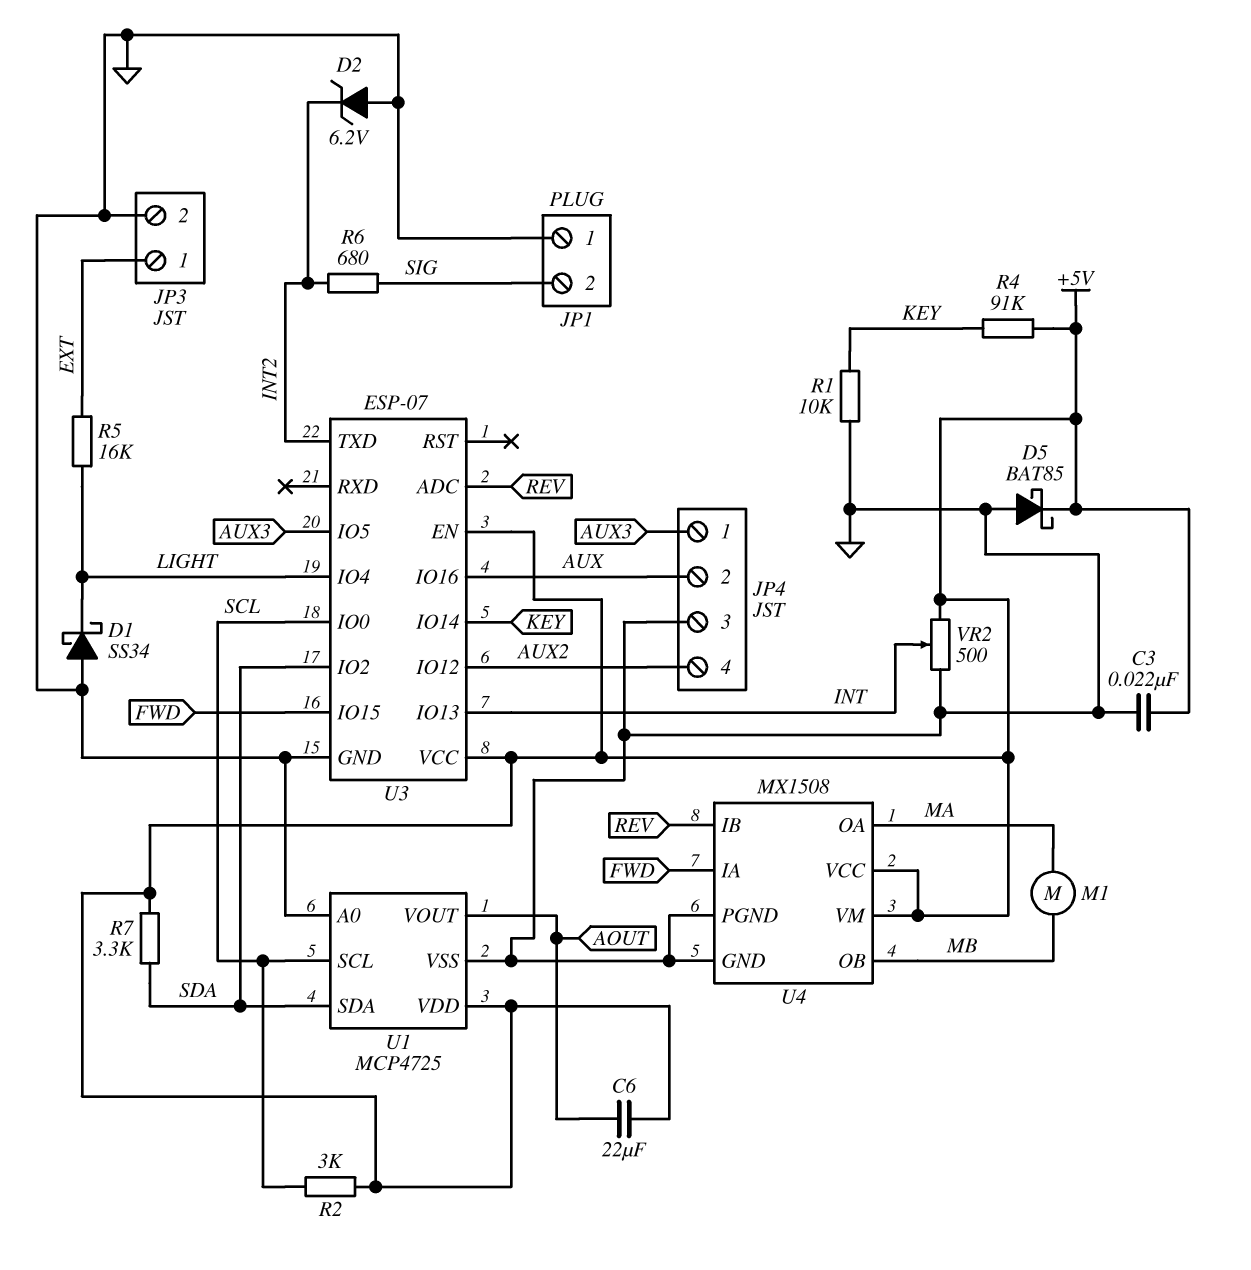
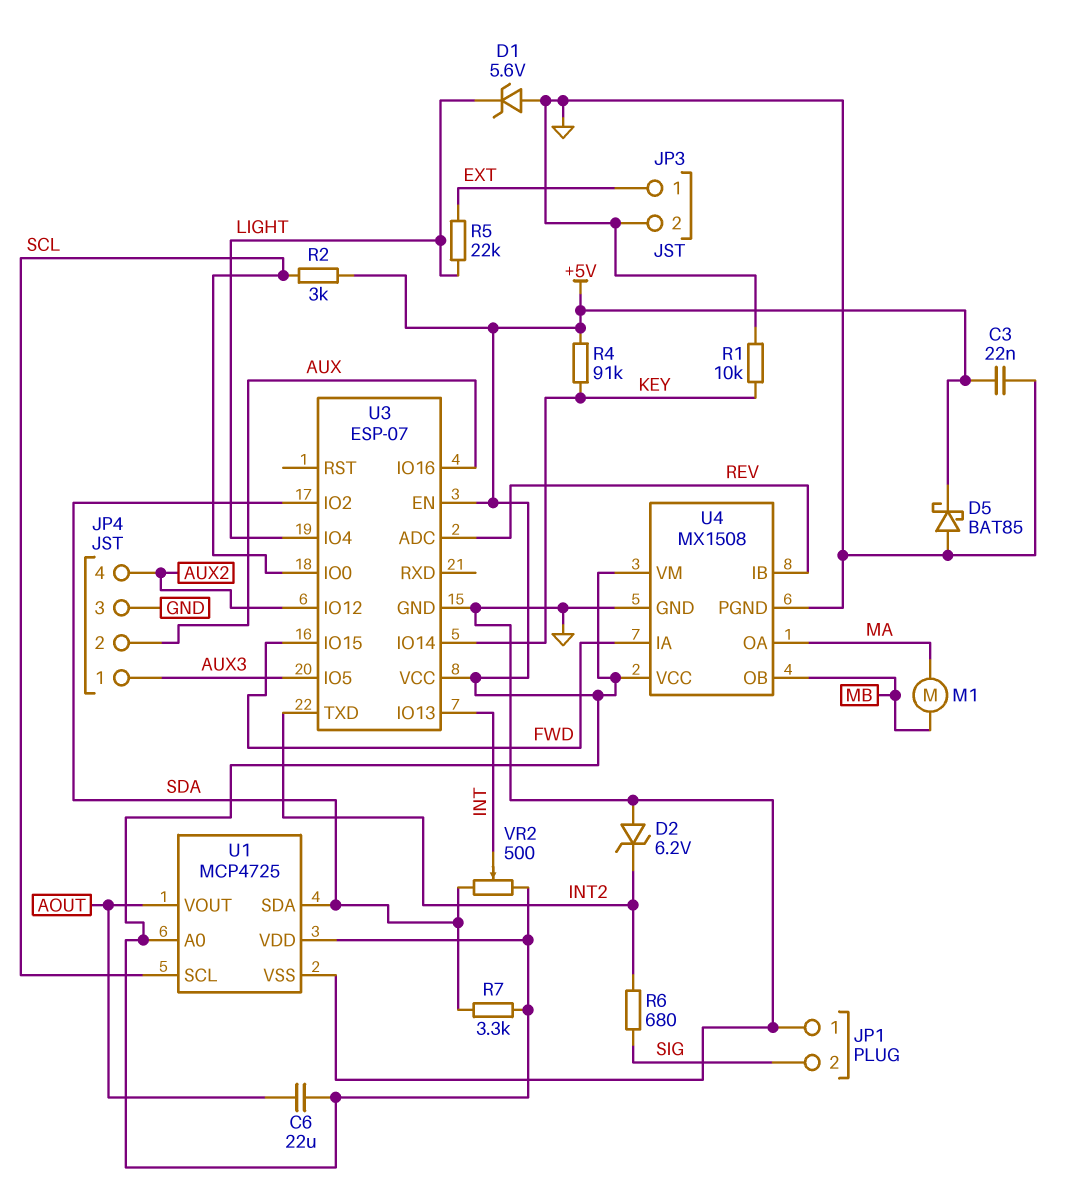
D1: schottky SS34 (A GND, K LIGHT) -> zener 5.6V (A GND, K LIGHT)
R5: 16k (EXT, LIGHT) -> 22k (EXT, LIGHT)
U1 pin A0: GND -> +5V
VR2: 500 (+5V, GND, wiper INT) -> 500 (+5V, SDA, wiper INT)

